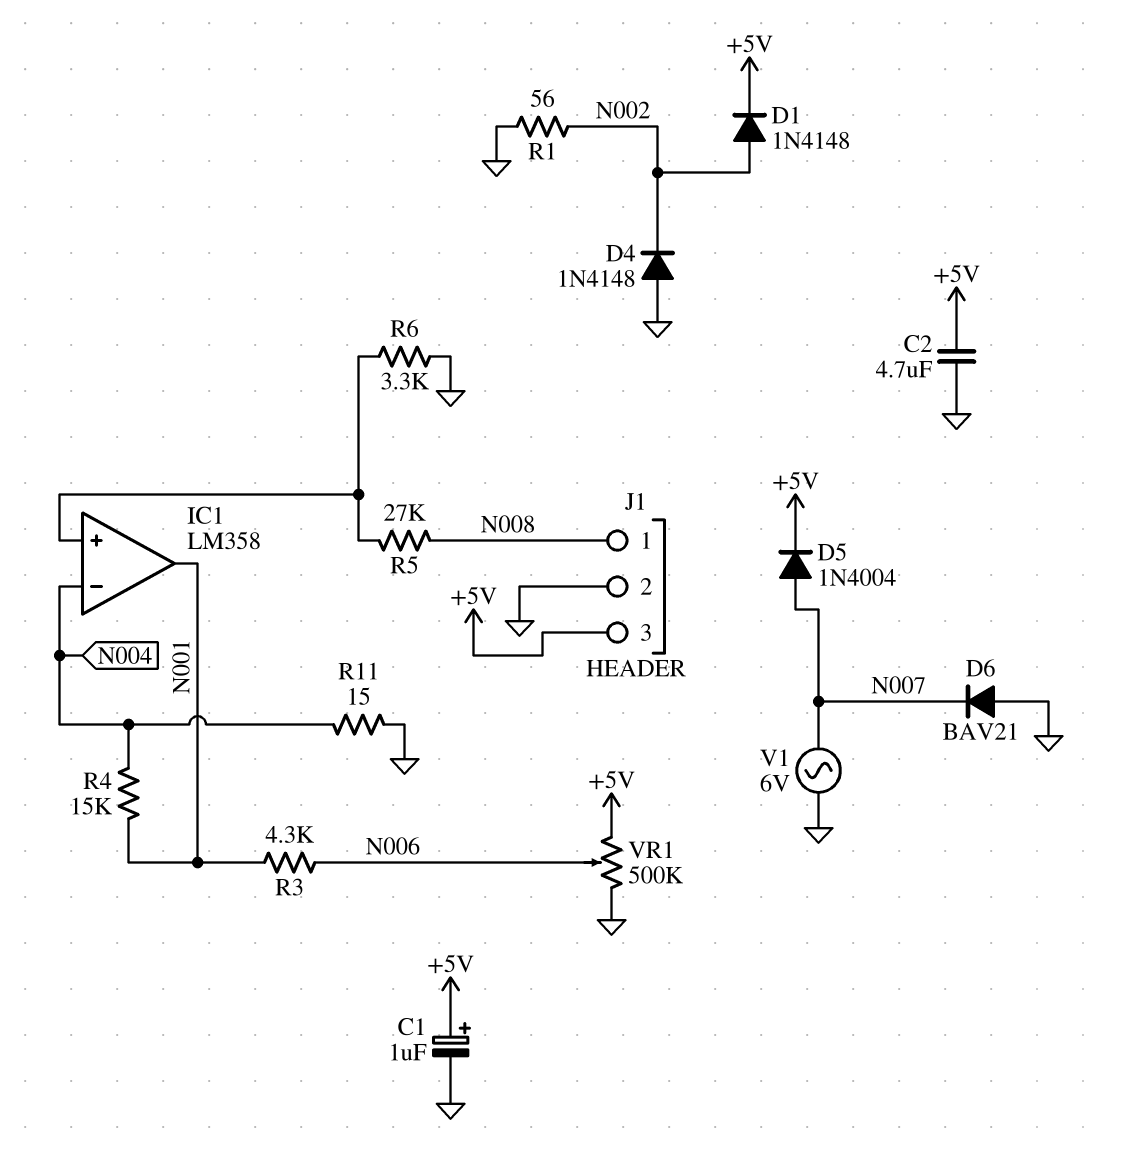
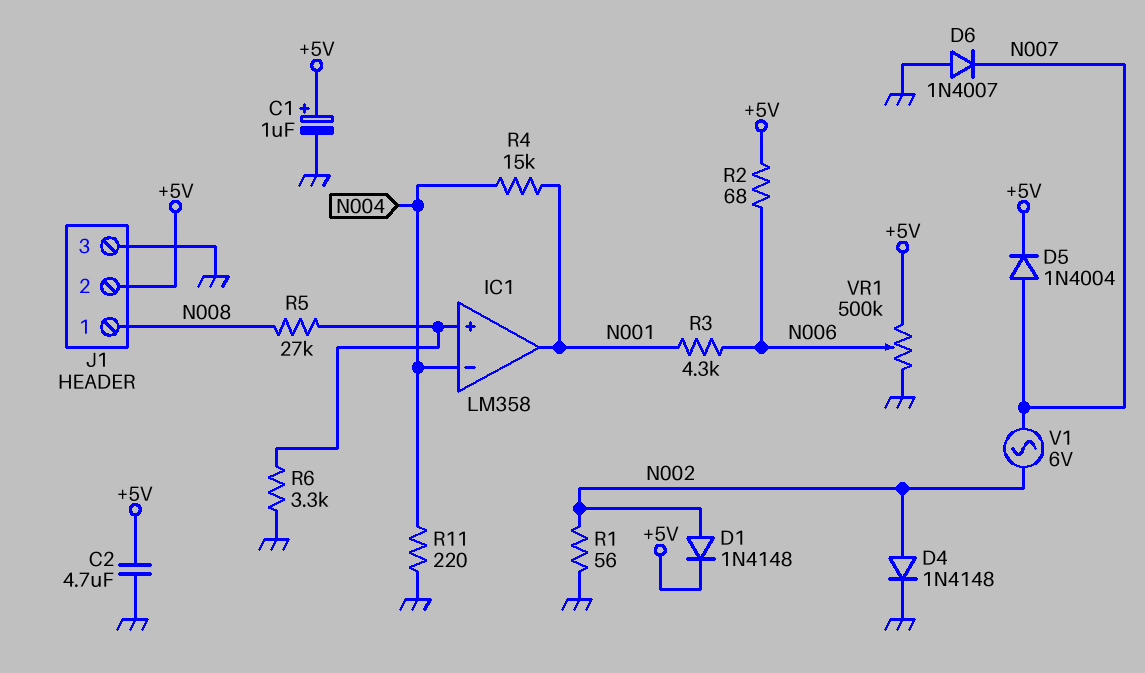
D4: diode 1N4148 (A GND, K N002) -> diode 1N4148 (A N002, K GND)
D6: diode BAV21 (A GND, K N007) -> diode 1N4007 (A GND, K N007)
J1 pin 2: GND -> +5V
J1 pin 3: +5V -> GND
R2: none -> 68 (+5V, N006)
R11: 15 (GND, N004) -> 220 (GND, N004)
V1: AC 6V (GND, N007) -> AC 6V (N002, N007)

